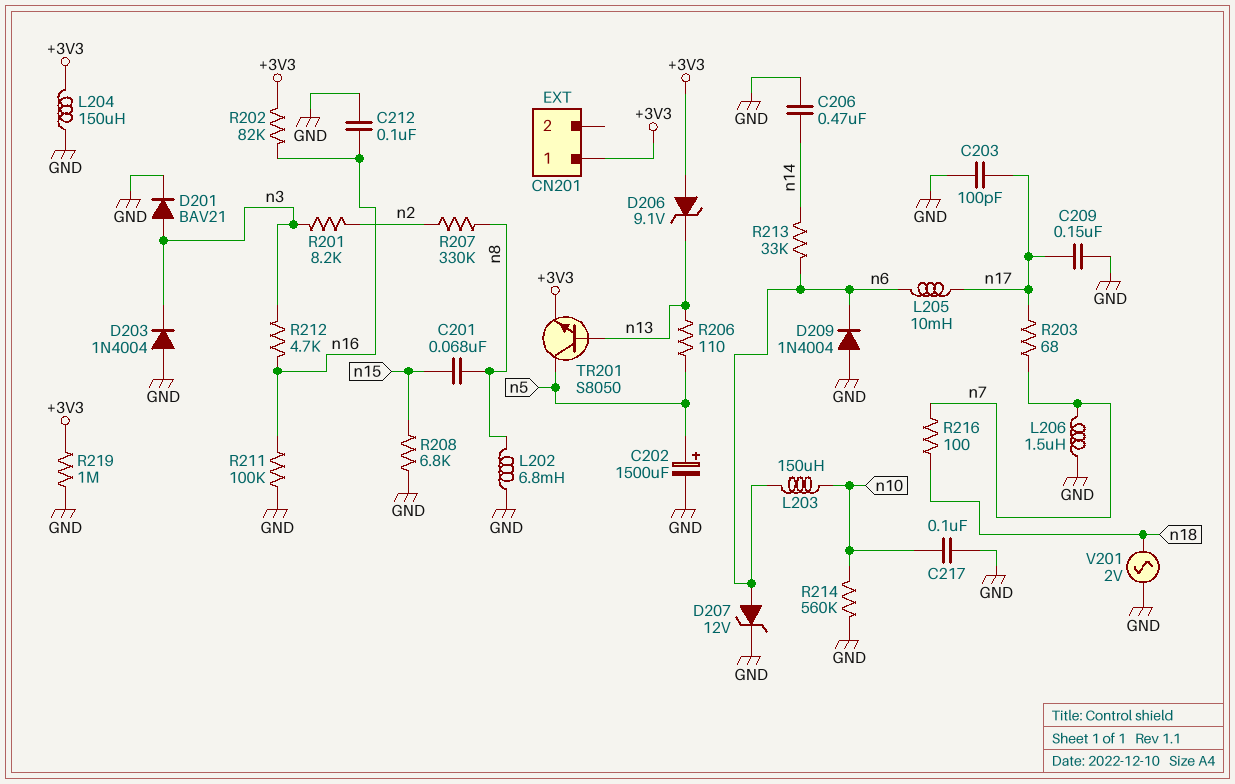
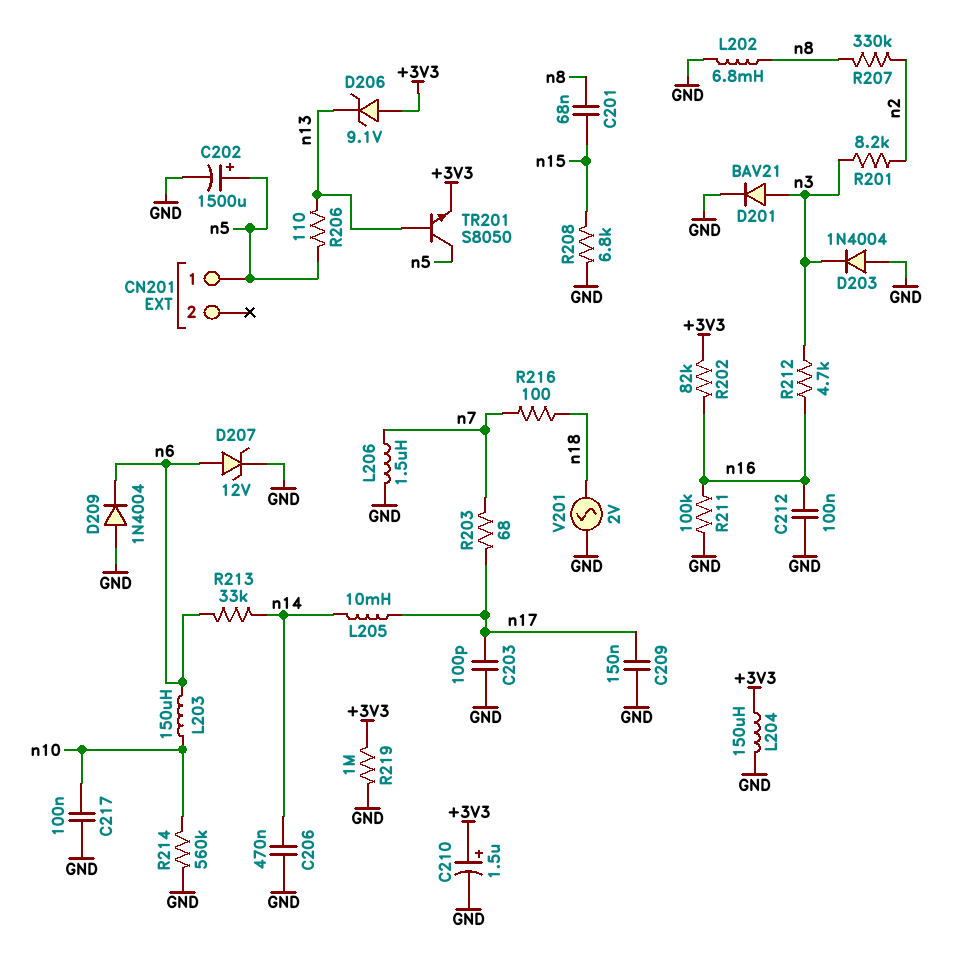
C210: none -> 1.5uF (plus +3V3, minus GND)
CN201 pin 1: +3V3 -> n5
L205: 10mH (n6, n17) -> 10mH (n14, n17)

